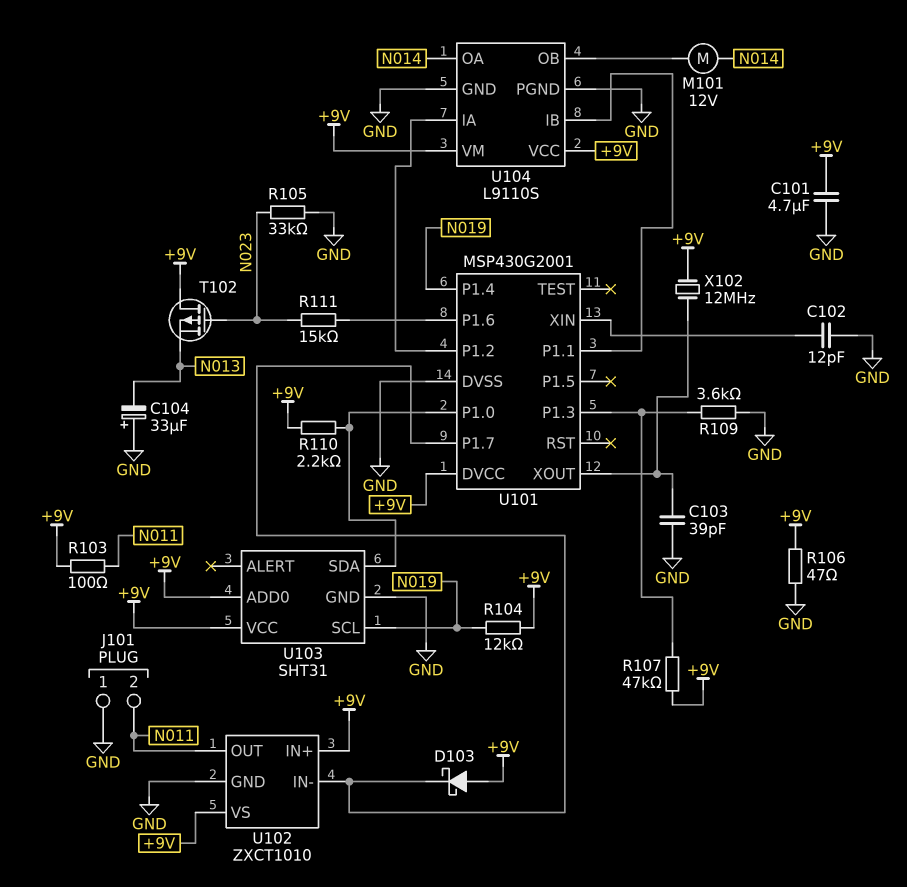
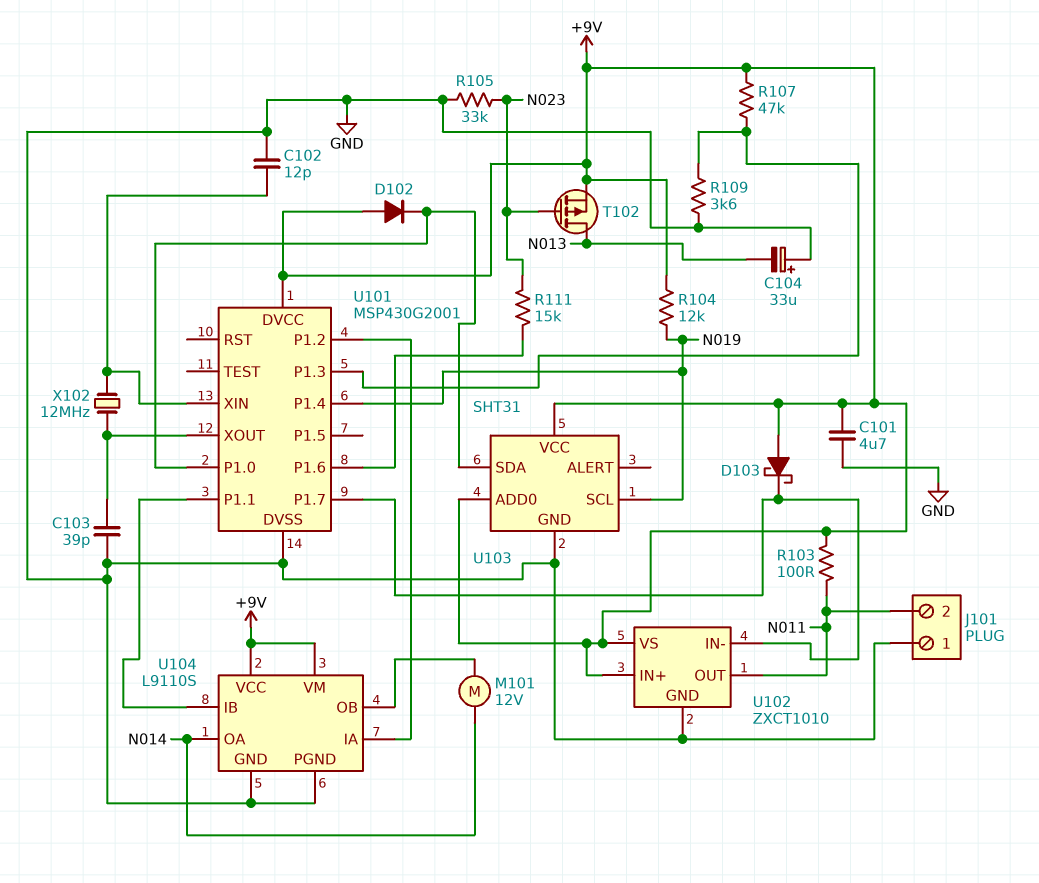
D102: none -> diode (A +9V, K U101/P1.0)
R106: 47 (+9V, GND) -> none
R110: 2.2k (+9V, U101/P1.0) -> none
T102: PMOS (G N023, D +9V, S N013) -> PMOS (G N023, D N013, S +9V)
X102: 12MHz (+9V, U101/XOUT) -> 12MHz (U101/XIN, U101/XOUT)

